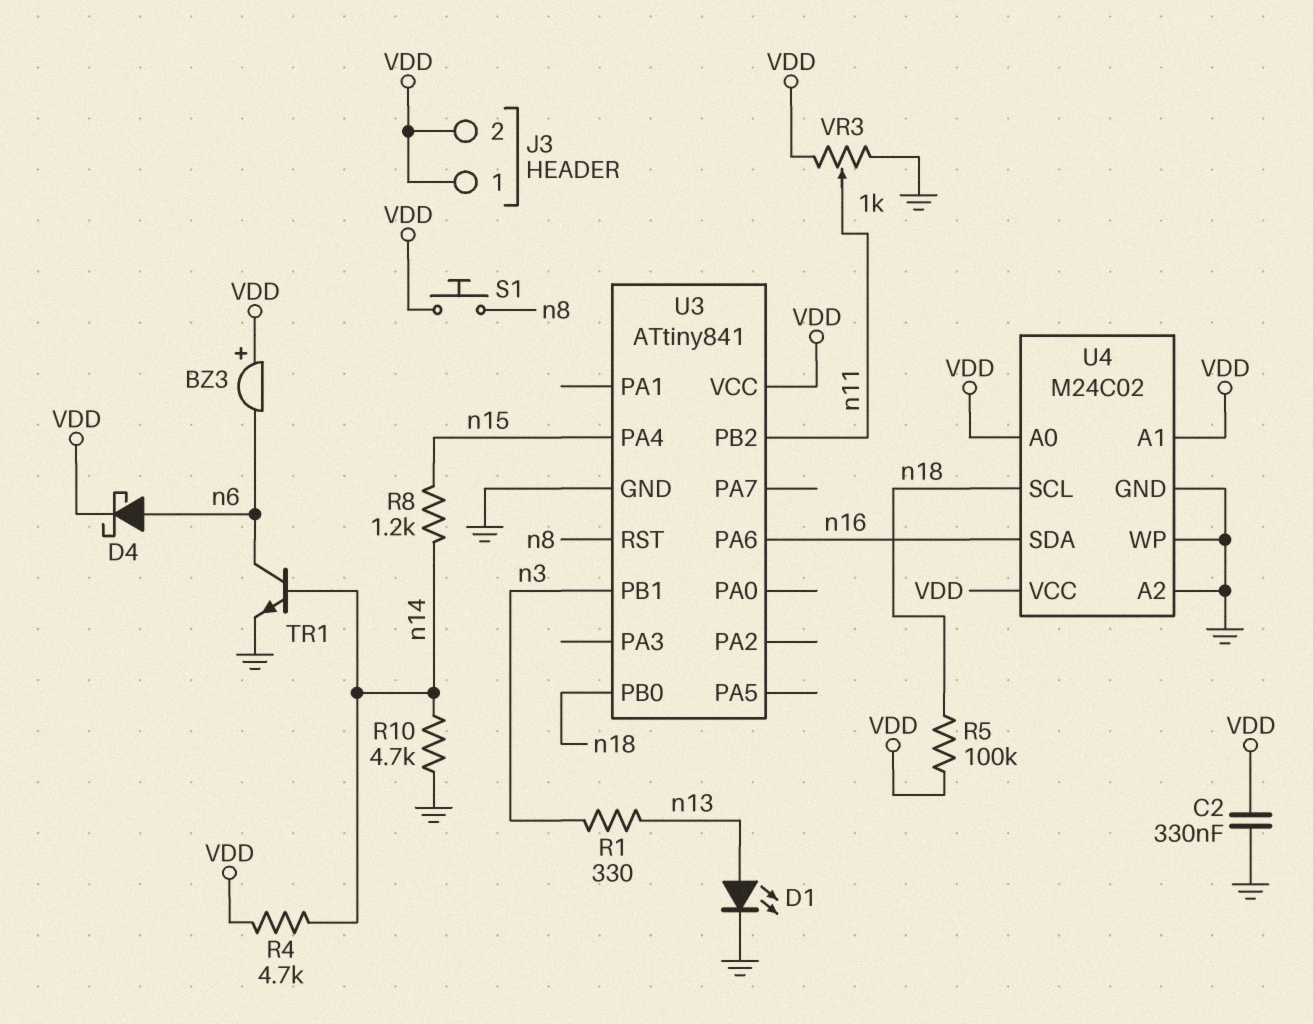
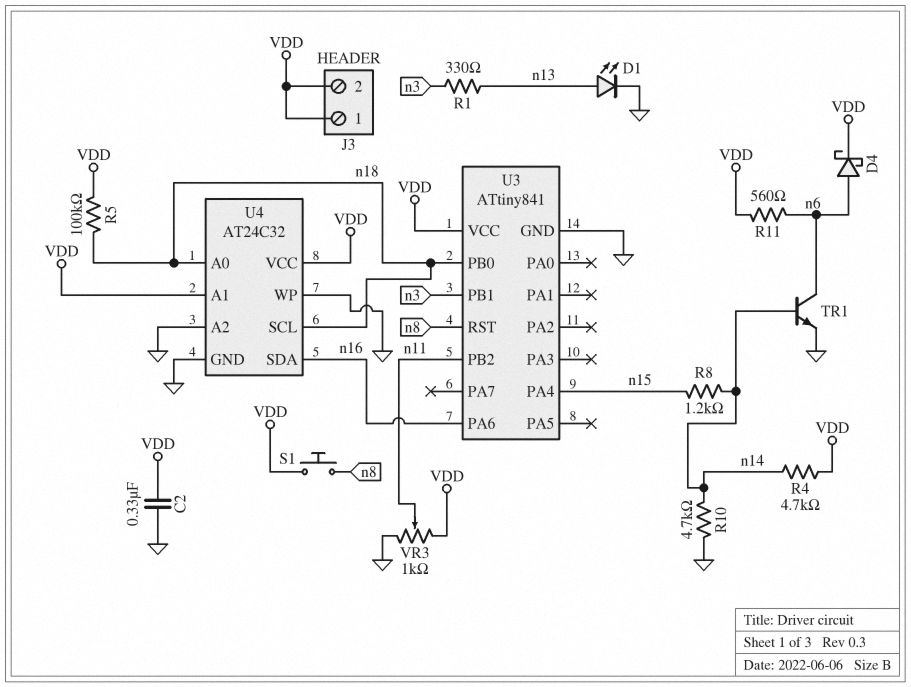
BZ3: buzzer (plus VDD, minus n6) -> none
R11: none -> 560 (VDD, n6)
U4: M24C02 -> AT24C32
U4 pin A0: VDD -> n18

